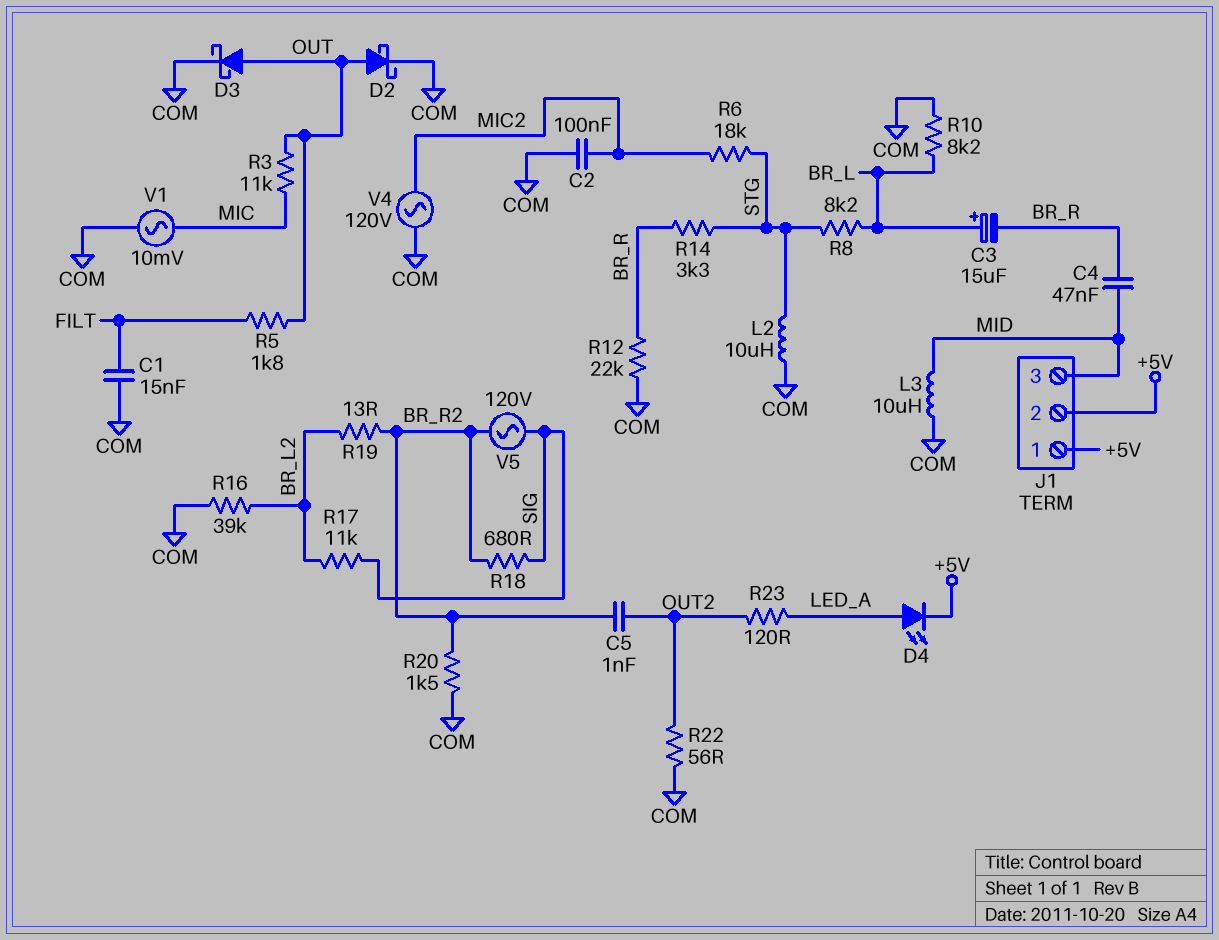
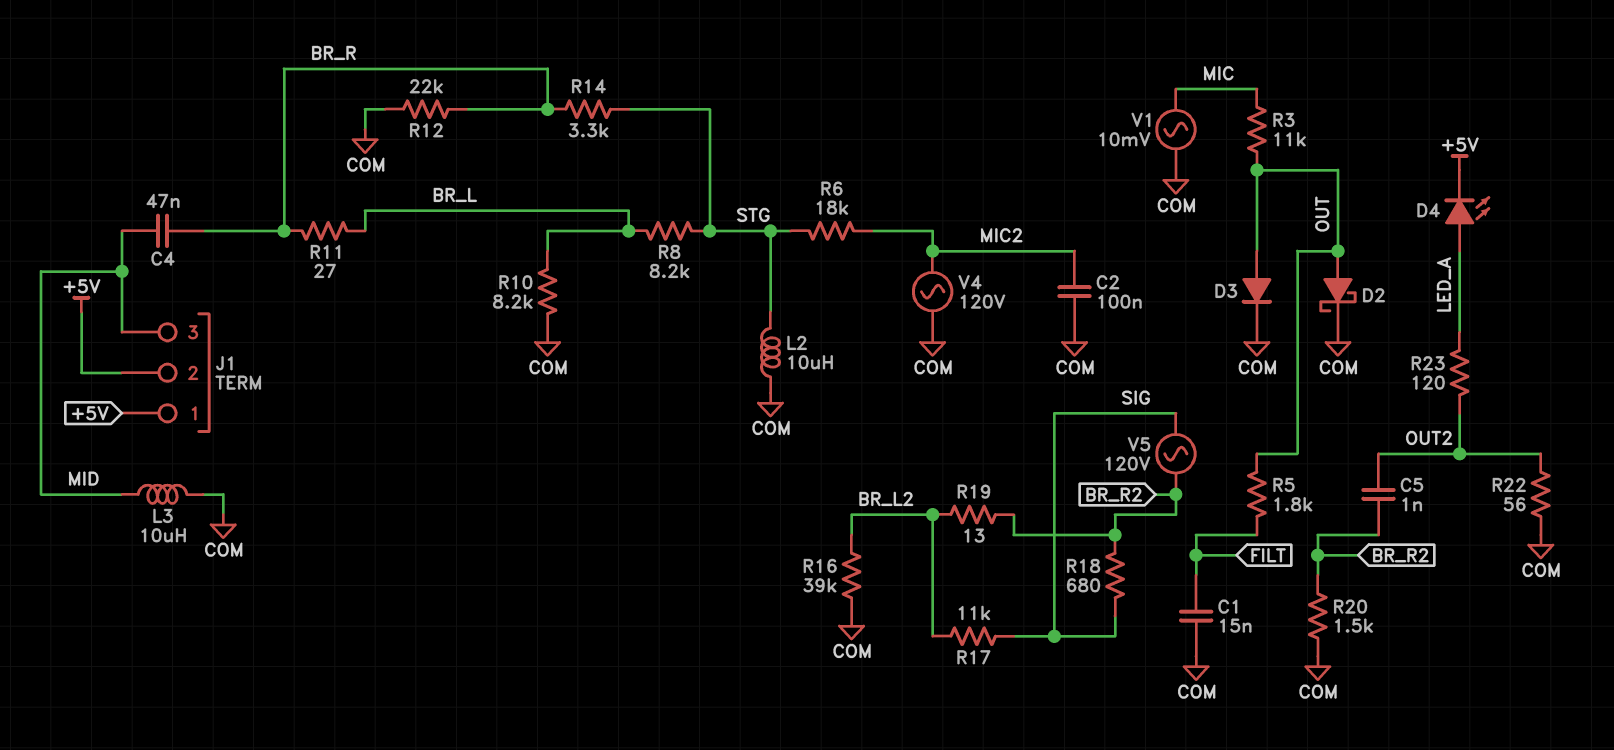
C3: 15uF (plus BR_L, minus BR_R) -> none
D3: schottky (A OUT, K COM) -> diode (A OUT, K COM)
R11: none -> 27 (BR_L, BR_R)

